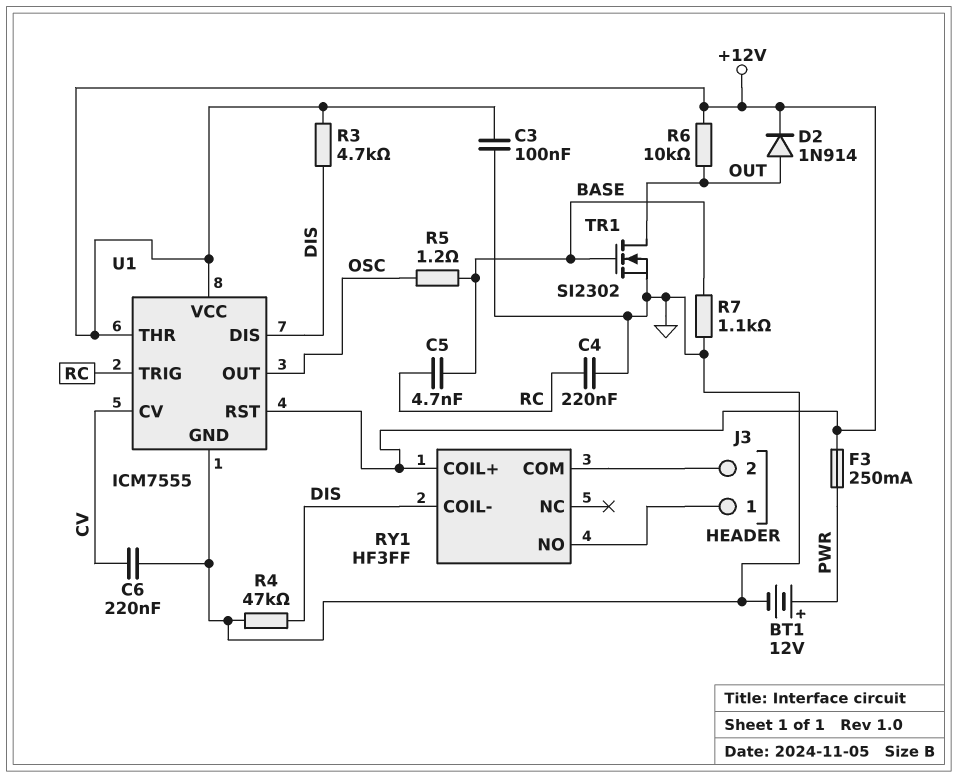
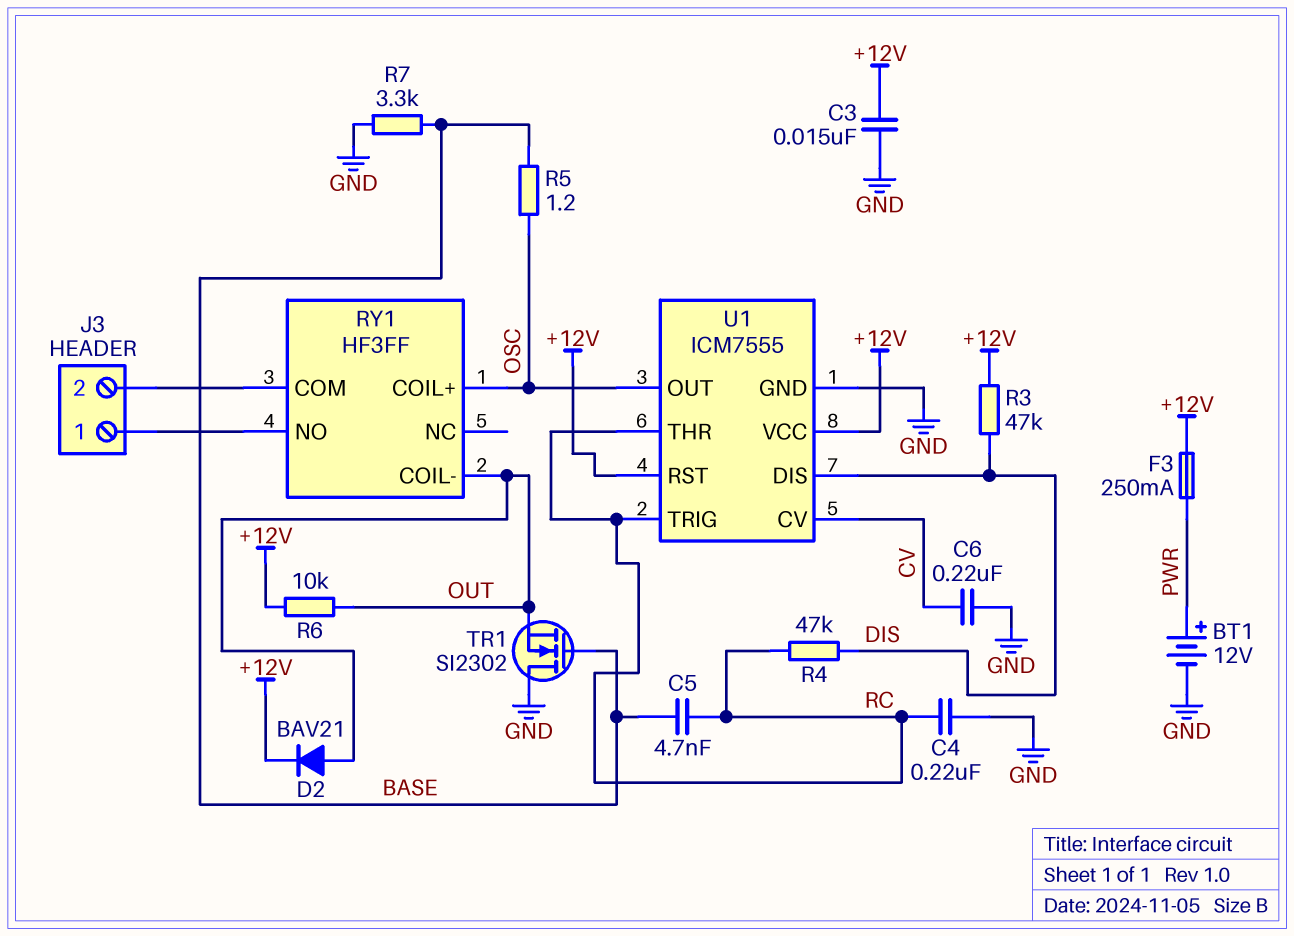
C3: 100nF (+12V, GND) -> 15nF (+12V, GND)
D2: diode 1N914 (A OUT, K +12V) -> diode BAV21 (A OUT, K +12V)
R3: 4.7k (+12V, DIS) -> 47k (+12V, DIS)
R4: 47k (DIS, GND) -> 47k (DIS, RC)
R7: 1.1k (BASE, GND) -> 3.3k (BASE, GND)
RY1 pin COIL+: +12V -> OSC
RY1 pin COIL-: DIS -> OUT
TR1: NMOS SI2302 (G BASE, D OUT, S GND) -> NMOS SI2302 (G BASE, D GND, S OUT)
U1 pin THR: +12V -> RC

